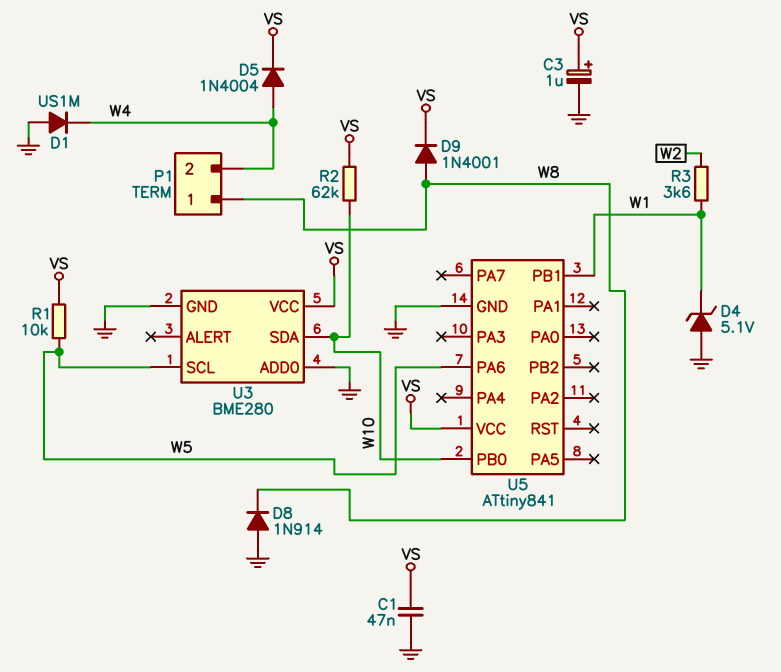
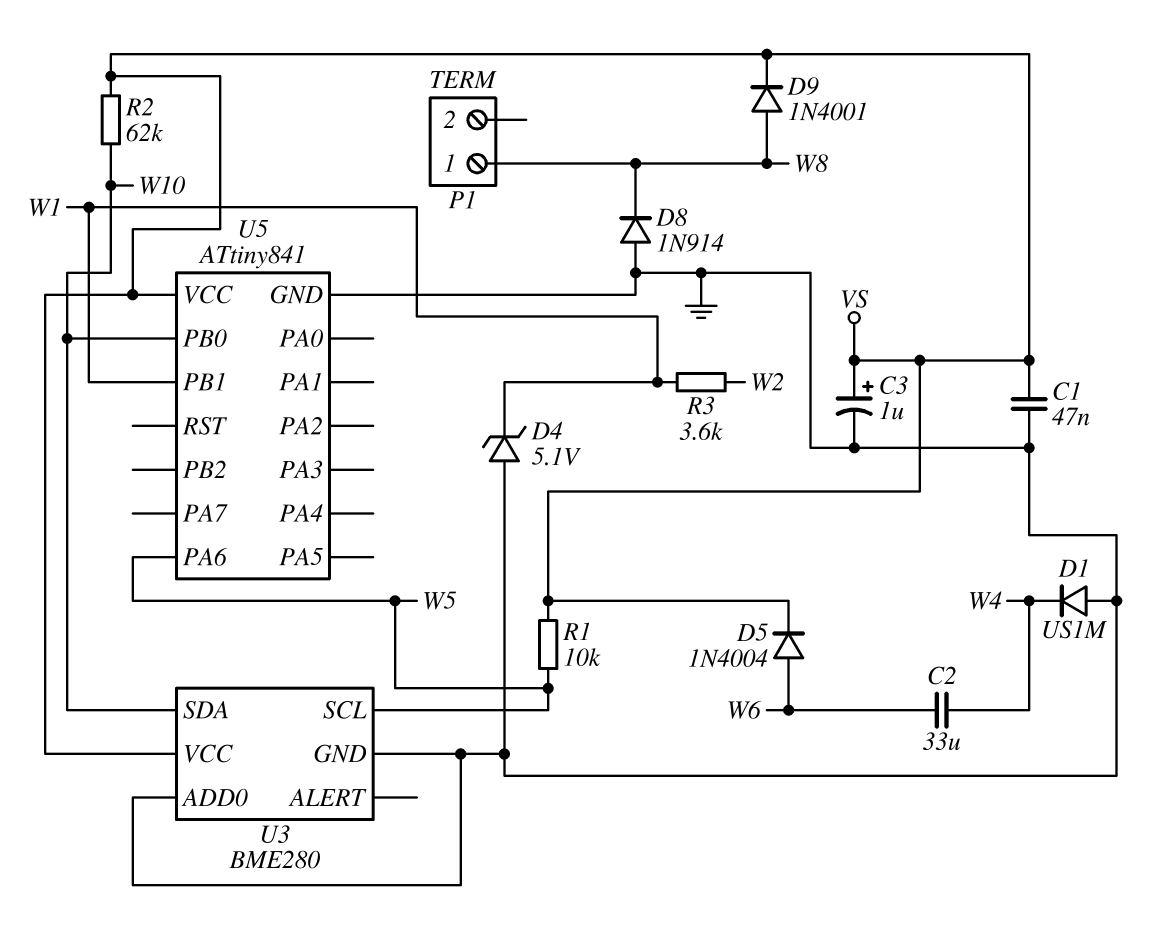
C2: none -> 33uF (W4, W6)
D5: diode 1N4004 (A W4, K VS) -> diode 1N4004 (A W6, K VS)
P1 pin 2: W4 -> none

